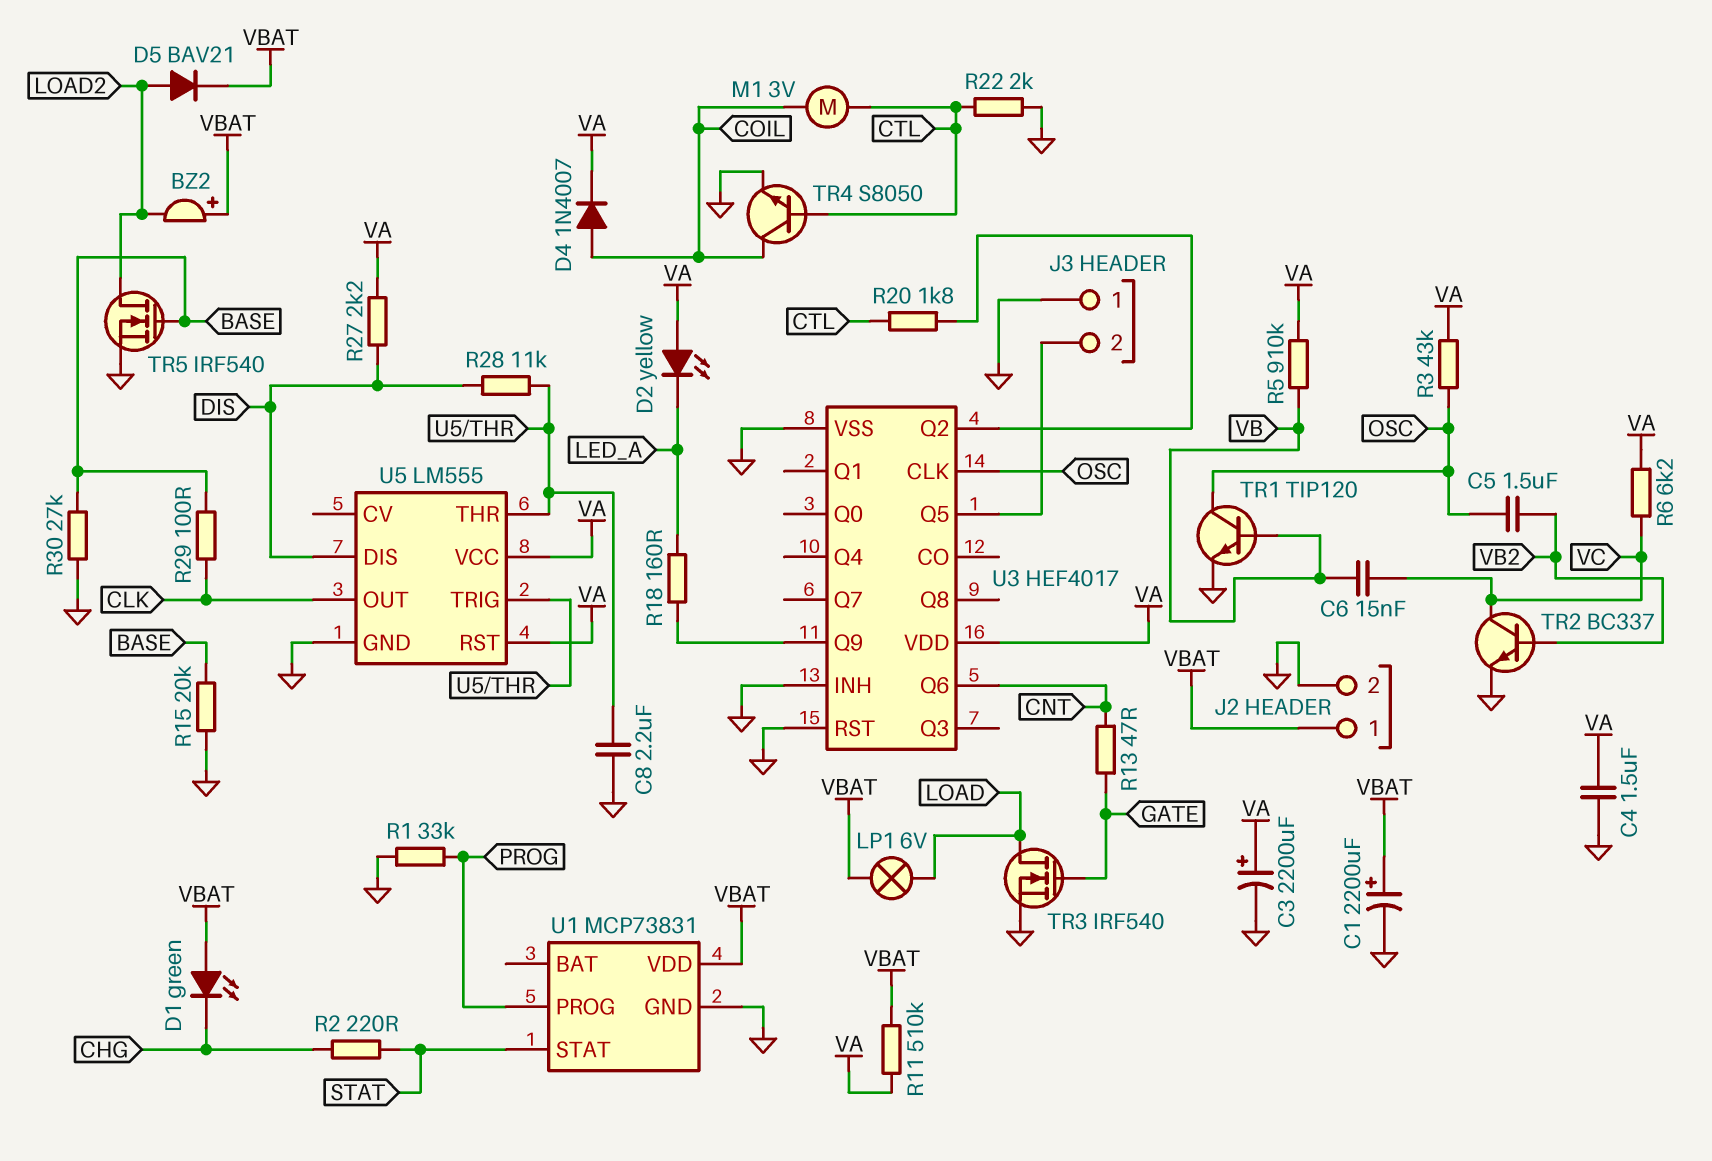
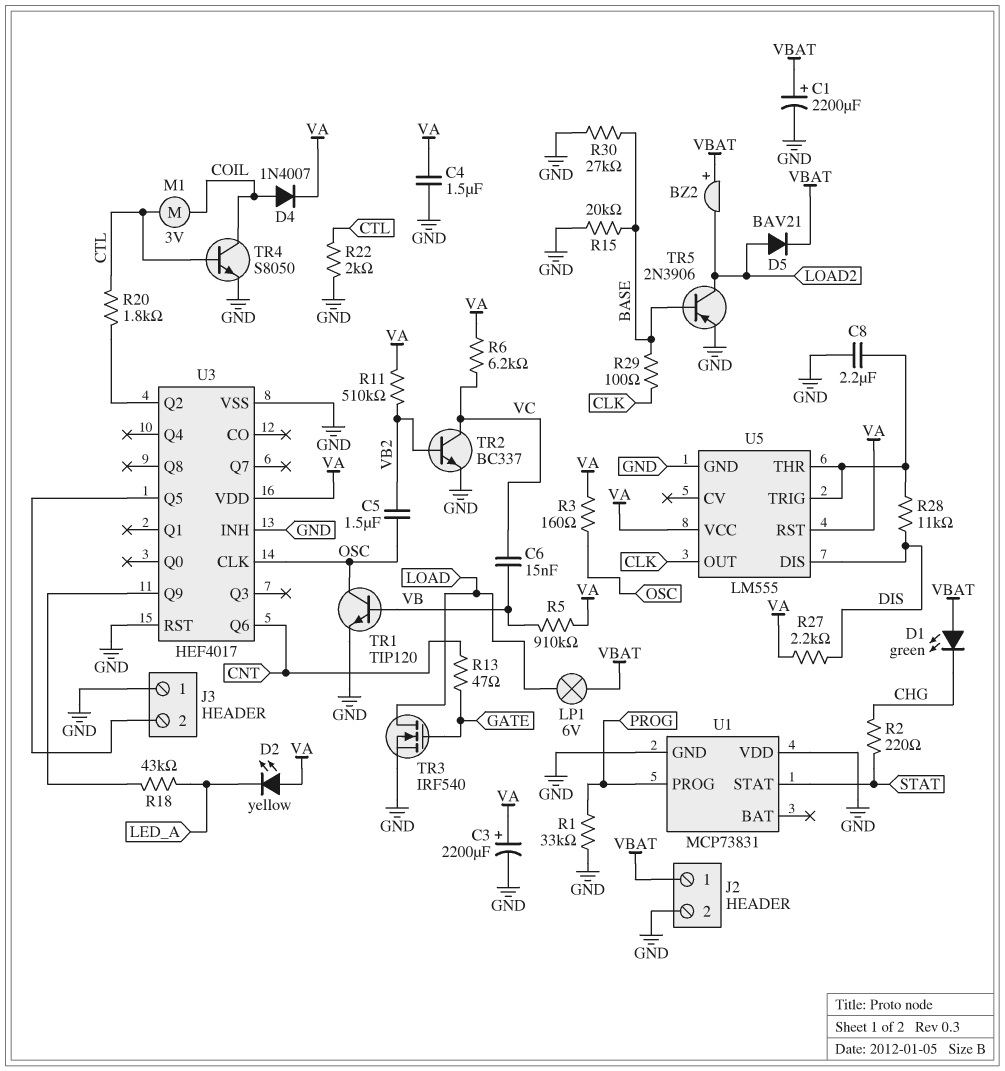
R3: 43k (OSC, VA) -> 160 (OSC, VA)
R11: 510k (VA, VBAT) -> 510k (VA, VB2)
R18: 160 (LED_A, U3/Q9) -> 43k (LED_A, U3/Q9)
TR5: NMOS IRF540 (G BASE, D LOAD2, S GND) -> PNP 2N3906 (B BASE, C LOAD2, E GND)
U1 pin VDD: VBAT -> GND

